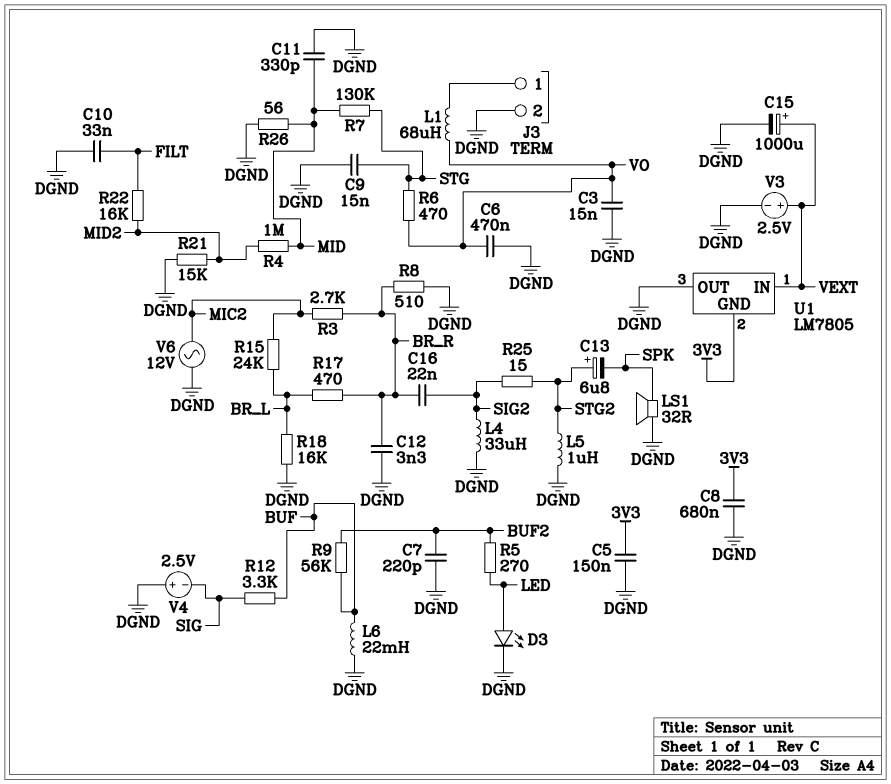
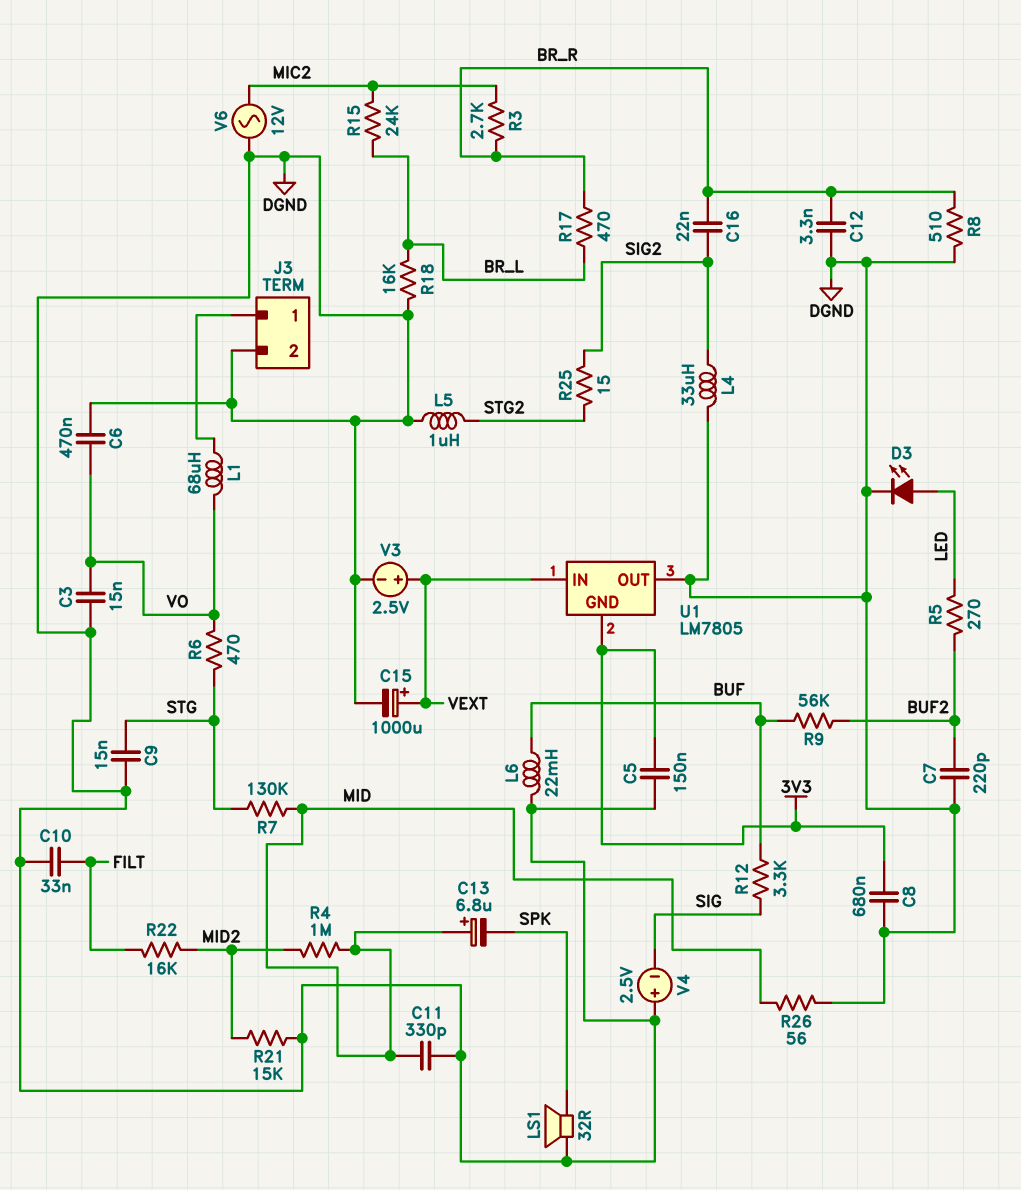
C13: 6.8uF (plus STG2, minus SPK) -> 6.8uF (plus MID, minus SPK)

